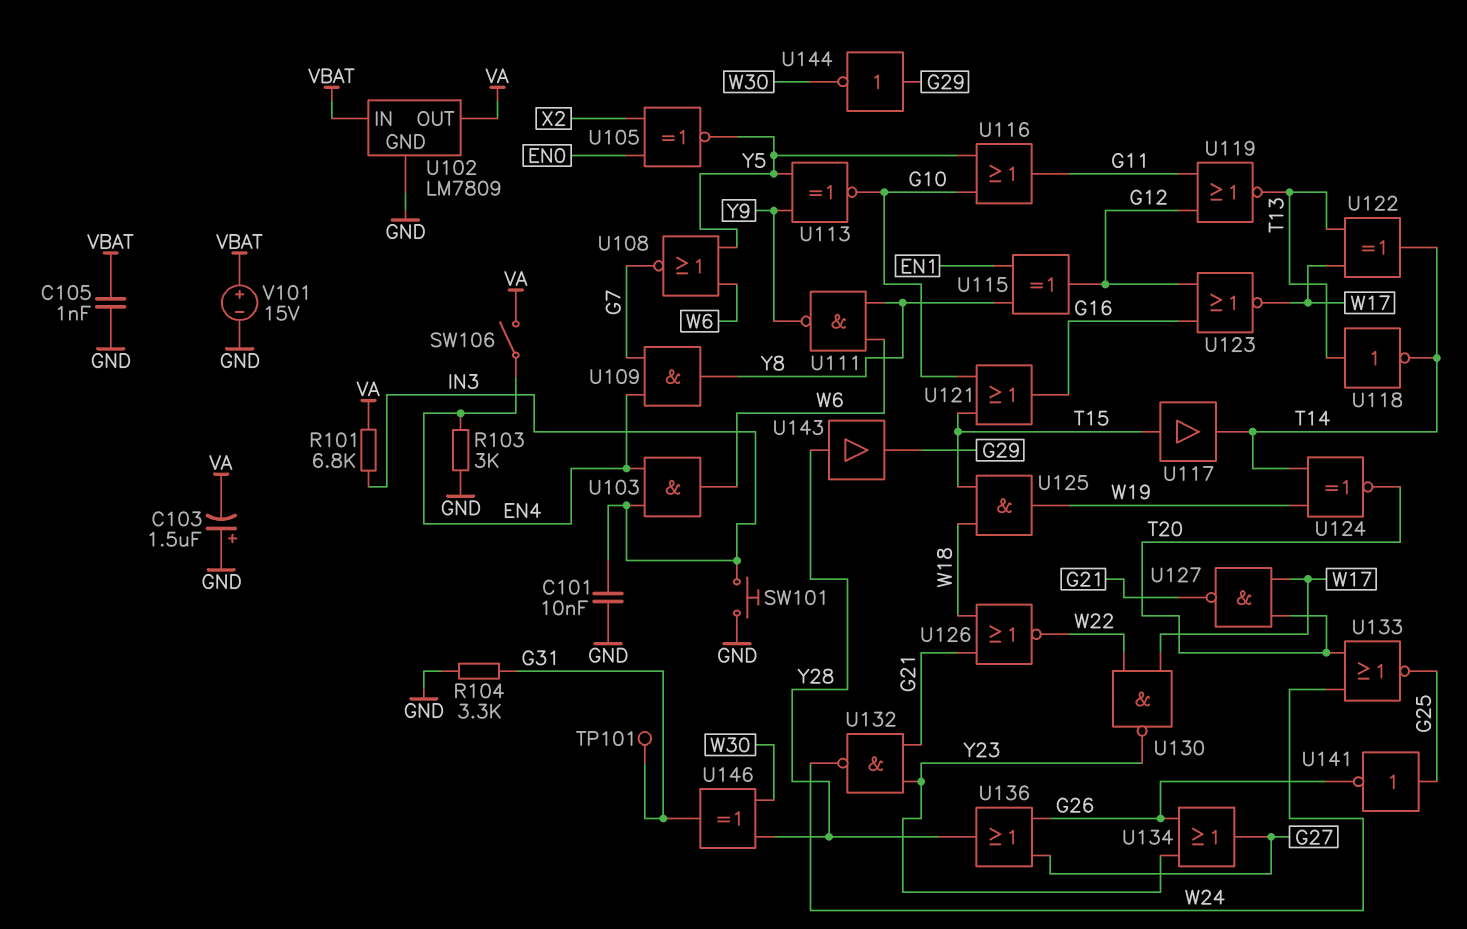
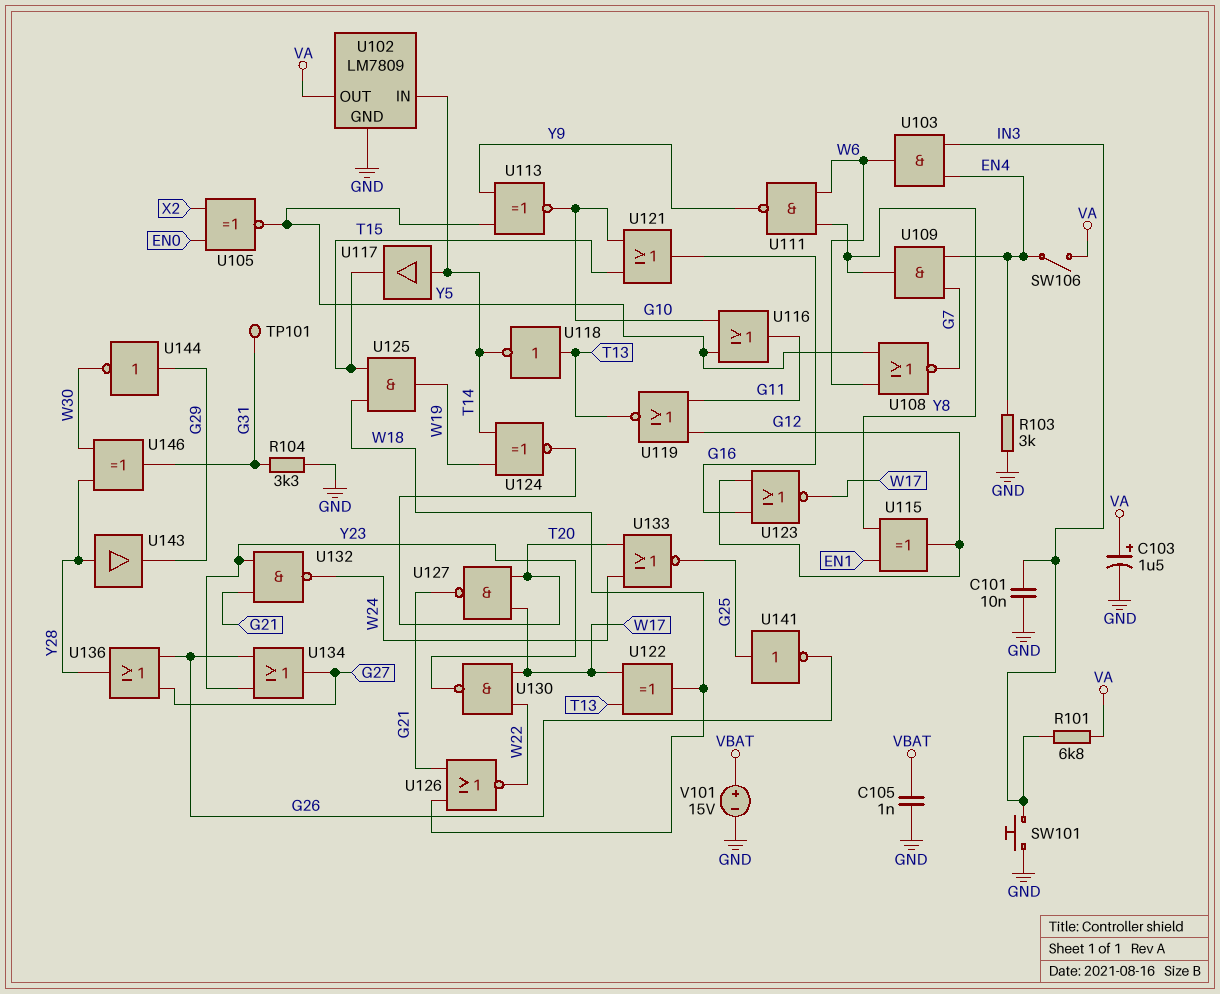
C103: 1.5uF (plus GND, minus VA) -> 1.5uF (plus VA, minus GND)
U102 pin IN: VBAT -> T14
U117: buffer (in T15, out T14) -> buffer (in T14, out T15)
U122: XOR (in T13, in W17, out T14) -> XOR (in T13, in W17, out W18)

